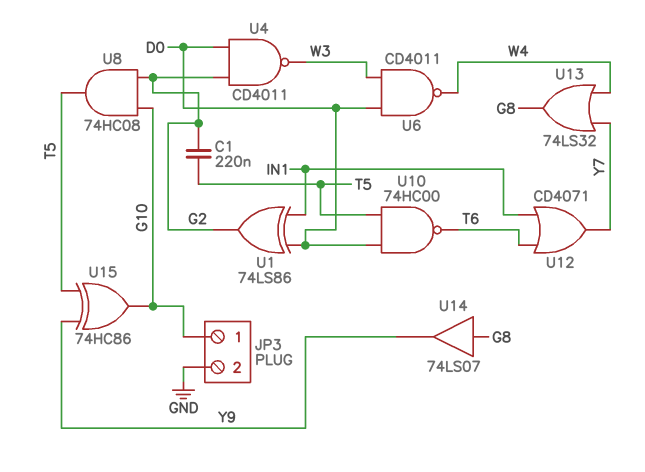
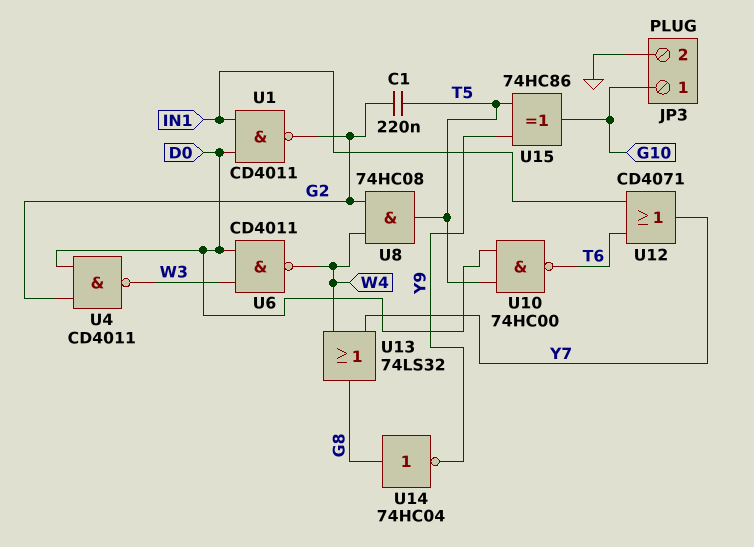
U1: XOR 74LS86 (in D0, in IN1, out G2) -> NAND CD4011 (in D0, in IN1, out G2)
U8: AND 74HC08 (in G2, in G10, out T5) -> AND 74HC08 (in G2, in W4, out T5)
U14: buffer 74LS07 (in G8, out Y9) -> NOT 74HC04 (in G8, out Y9)

